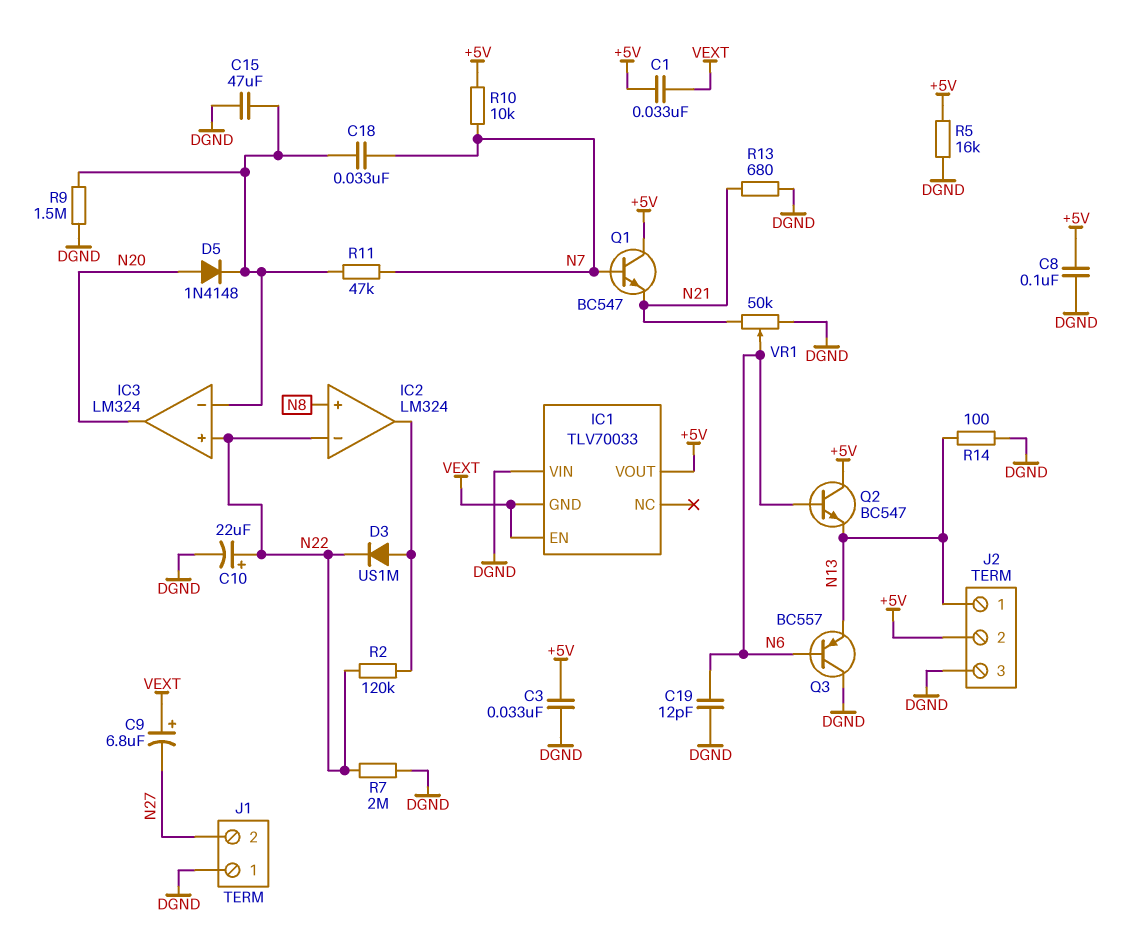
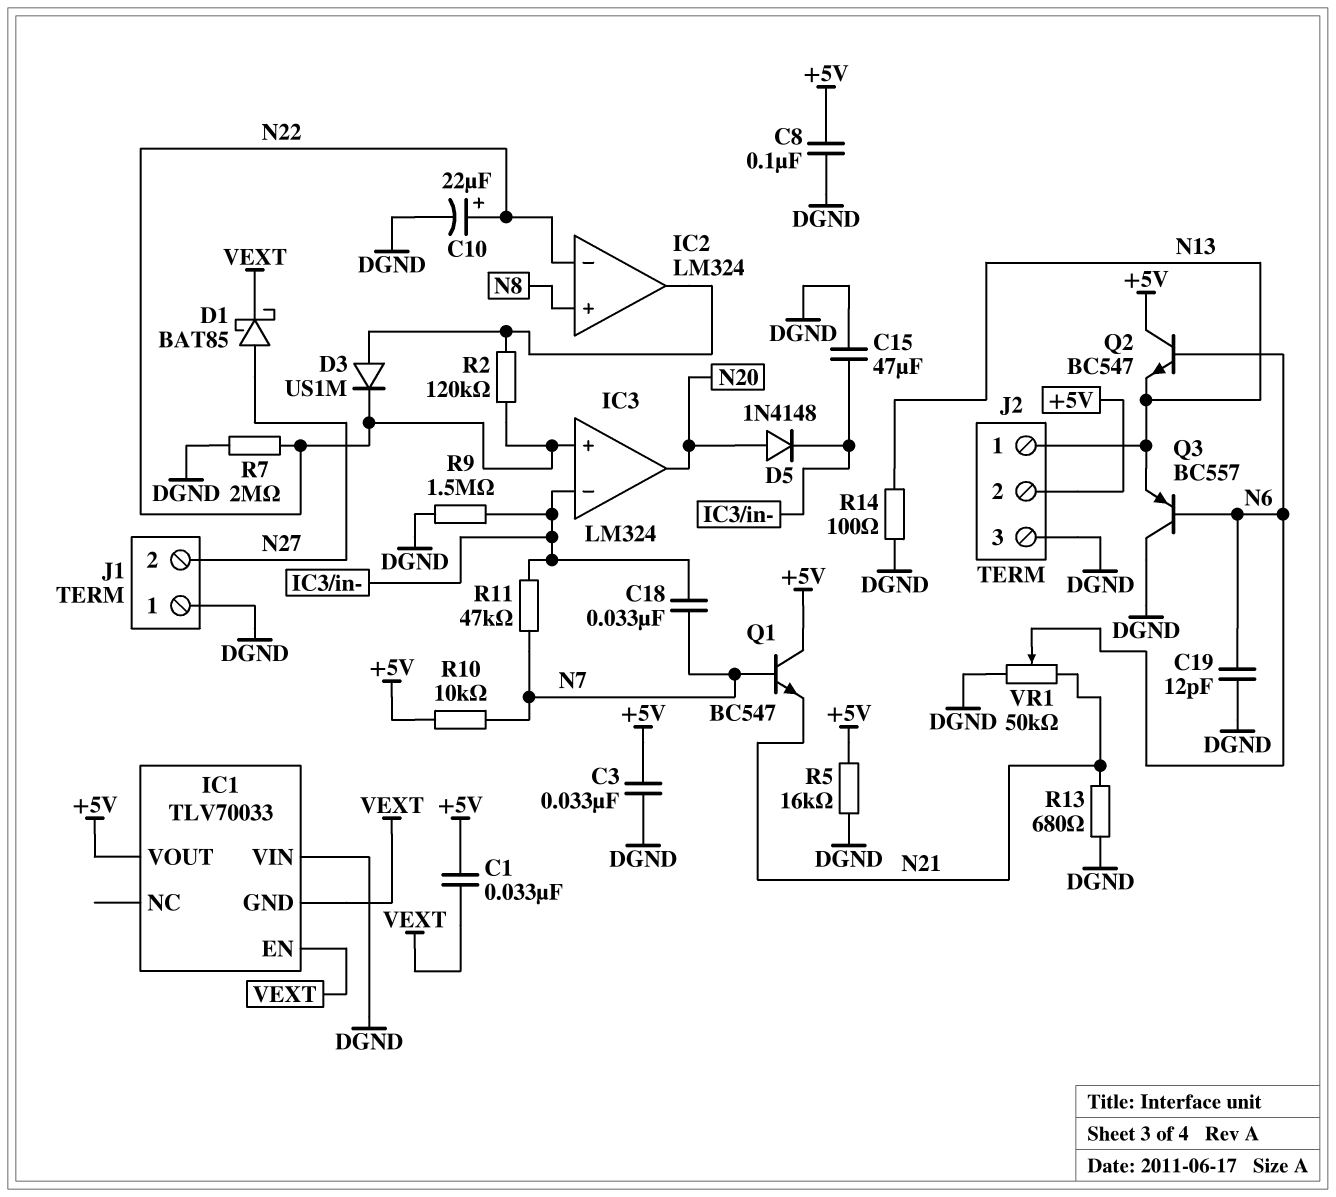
C9: 6.8uF (plus VEXT, minus N27) -> none
D1: none -> schottky BAT85 (A N27, K VEXT)

